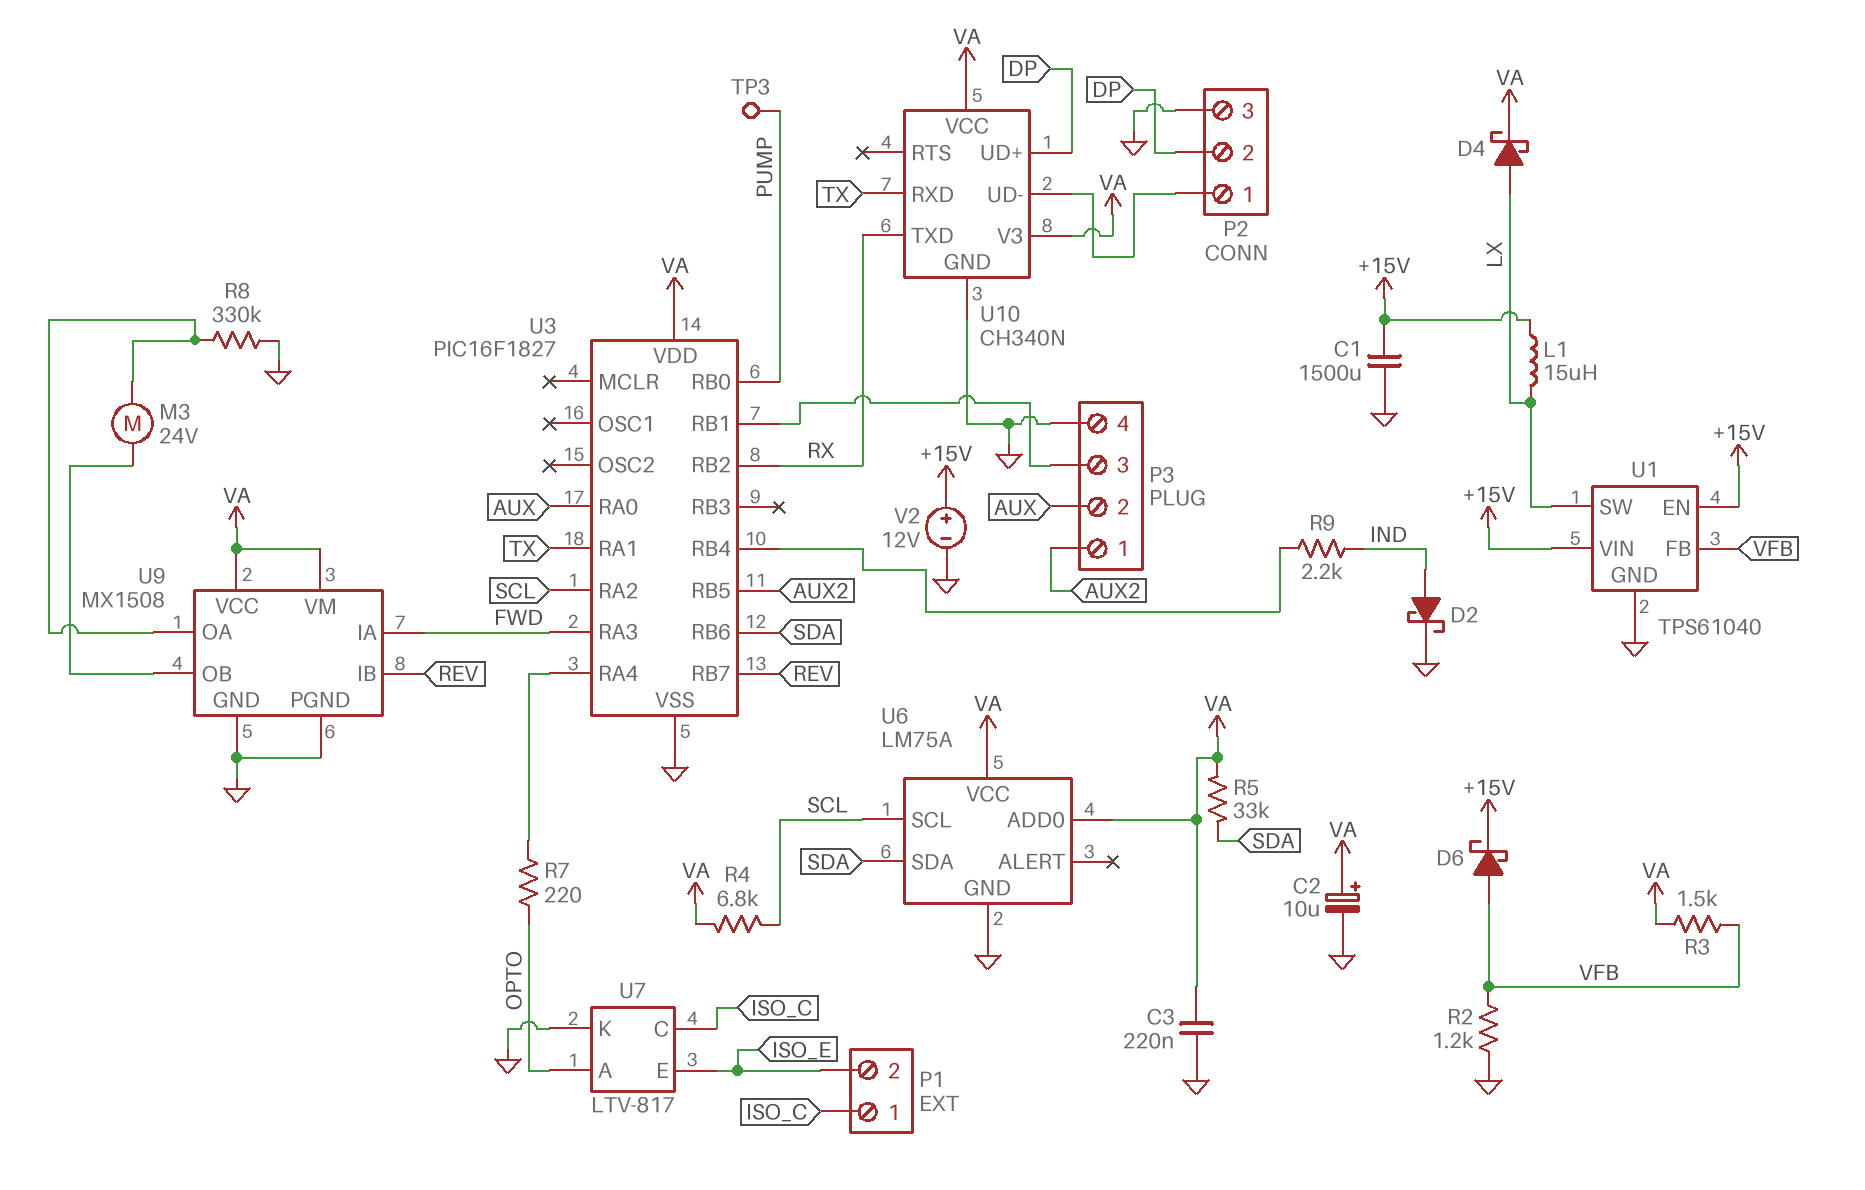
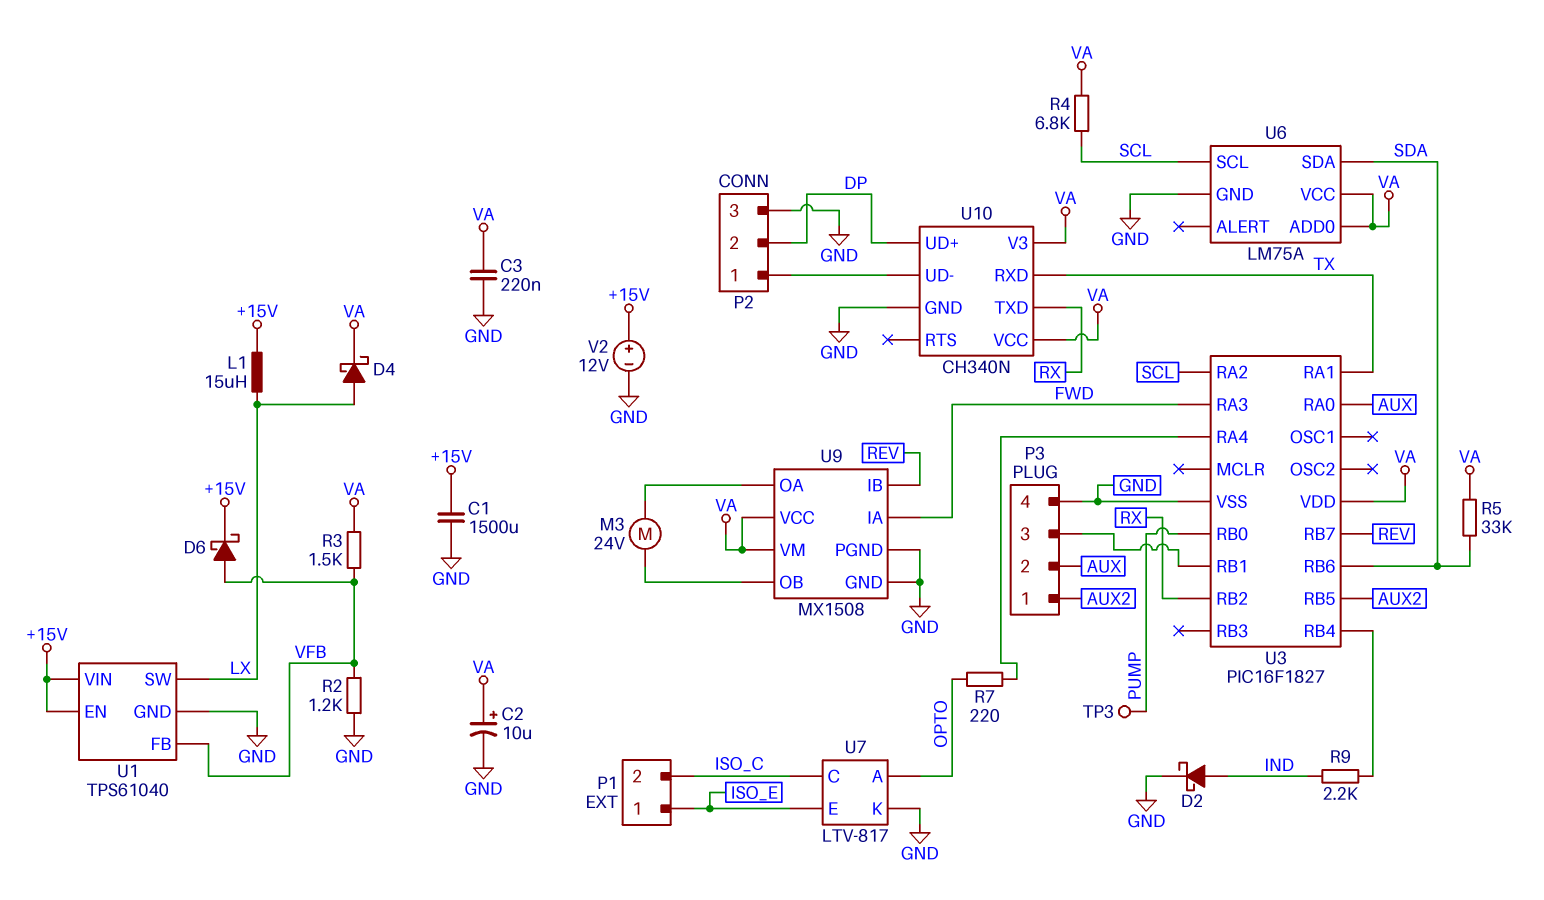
P1 pin 1: ISO_C -> ISO_E
P1 pin 2: ISO_E -> ISO_C
R8: 330k (GND, U9/OA) -> none

